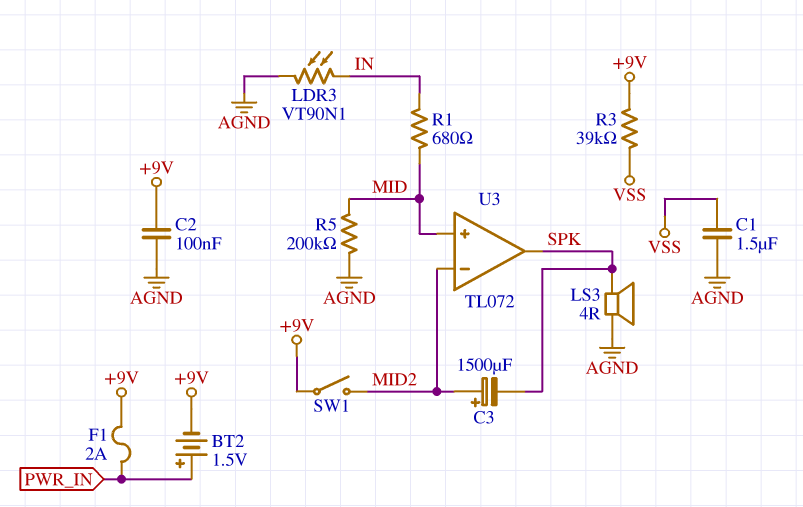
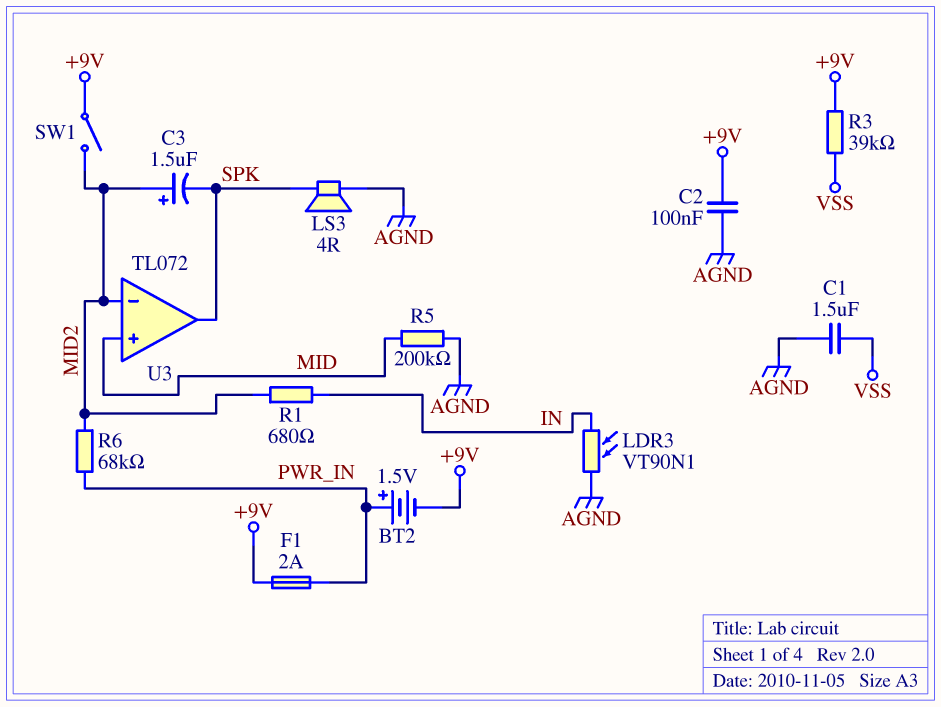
C3: 1500uF (plus MID2, minus SPK) -> 1.5uF (plus MID2, minus SPK)
R1: 680 (IN, MID) -> 680 (IN, MID2)
R6: none -> 68k (MID2, PWR_IN)

